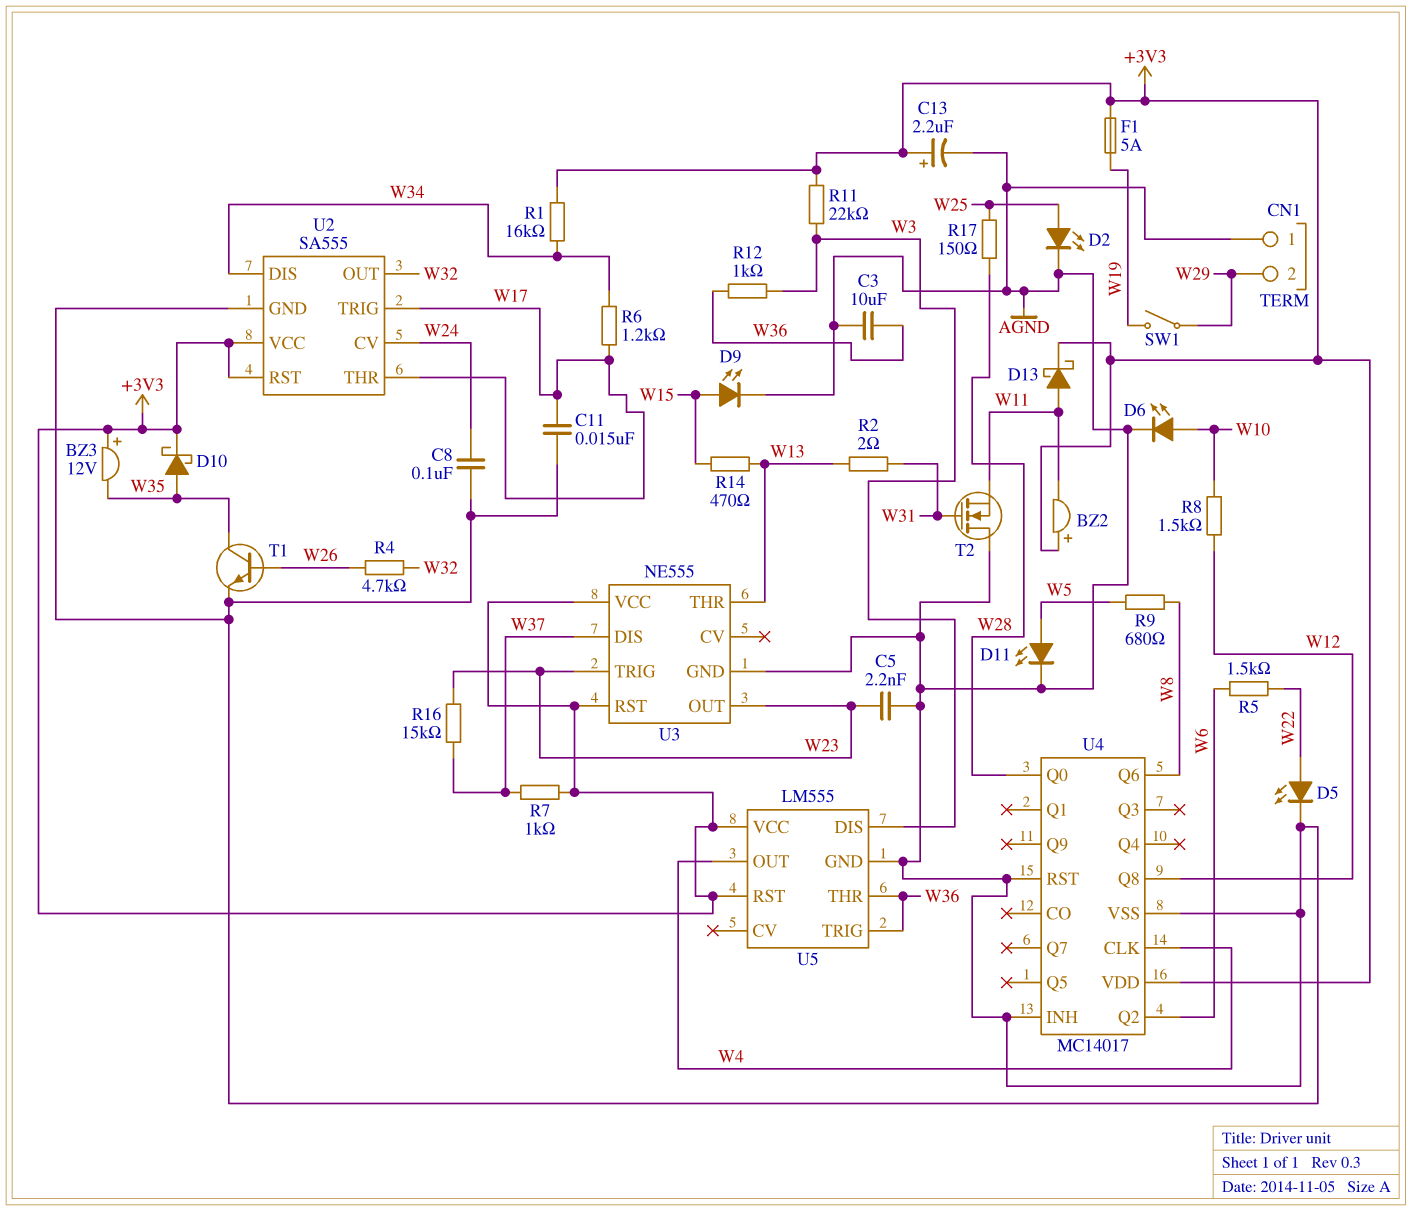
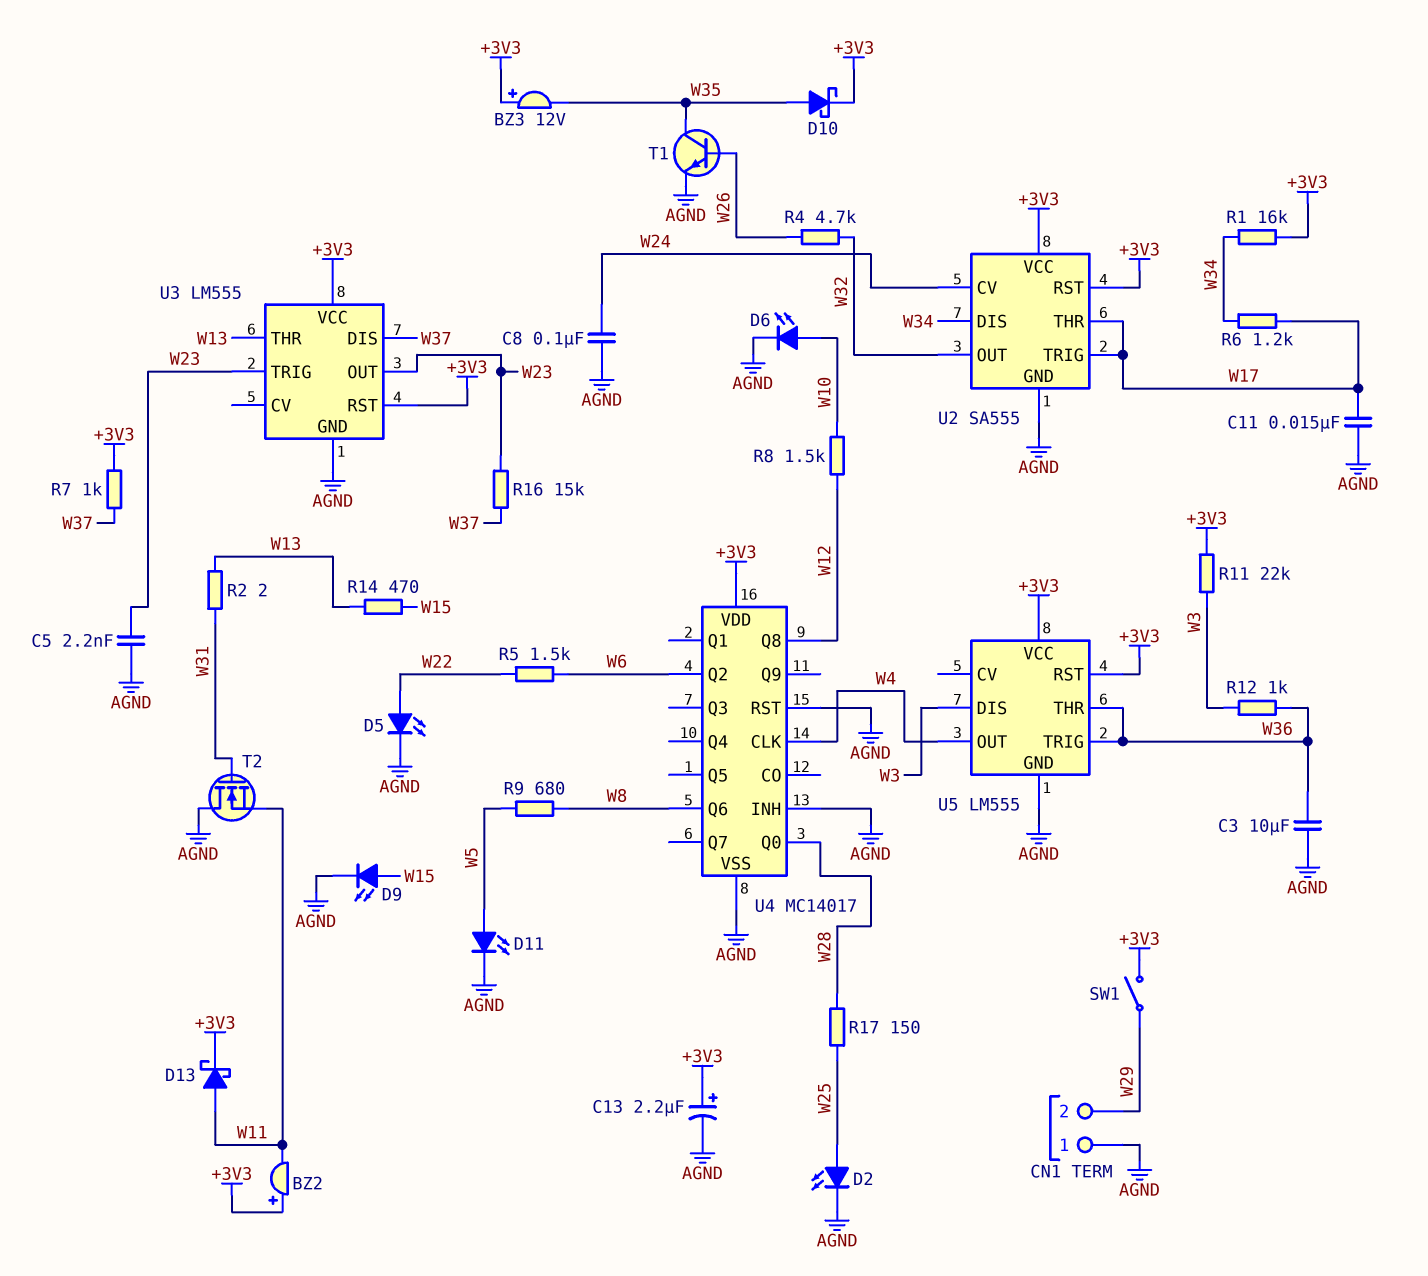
F1: 5A (+3V3, W19) -> none
SW1: switch (W19, W29) -> switch (+3V3, W29)
U3: NE555 -> LM555

